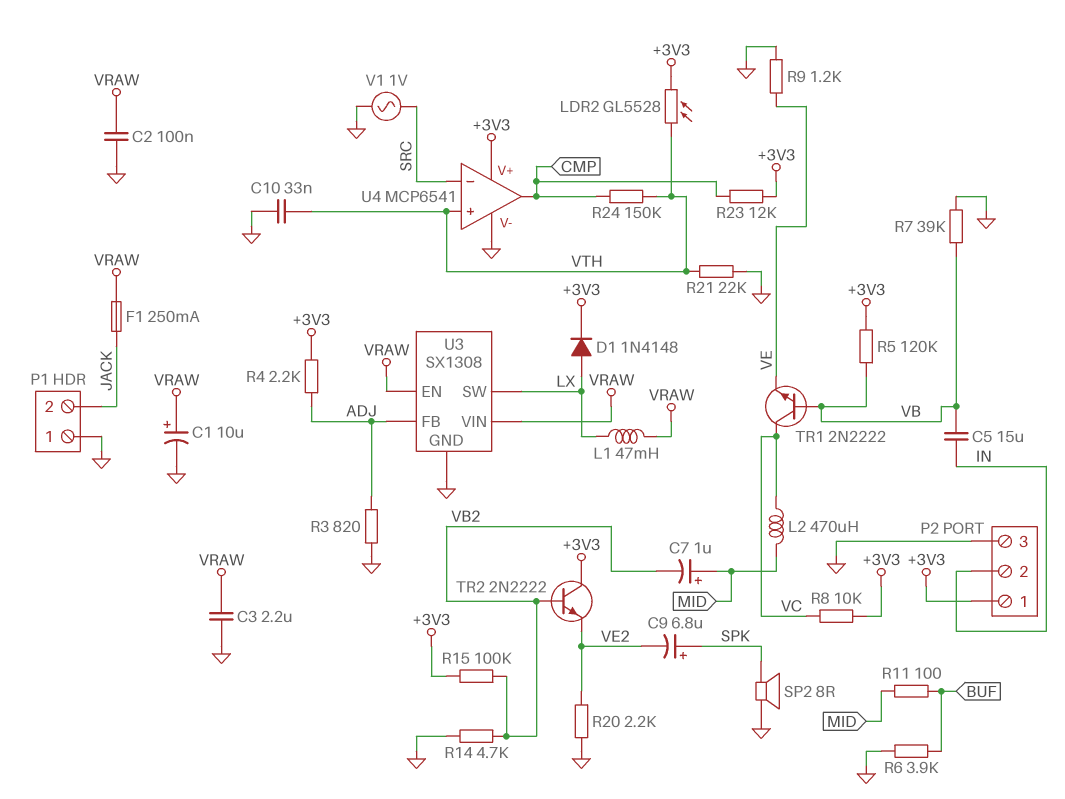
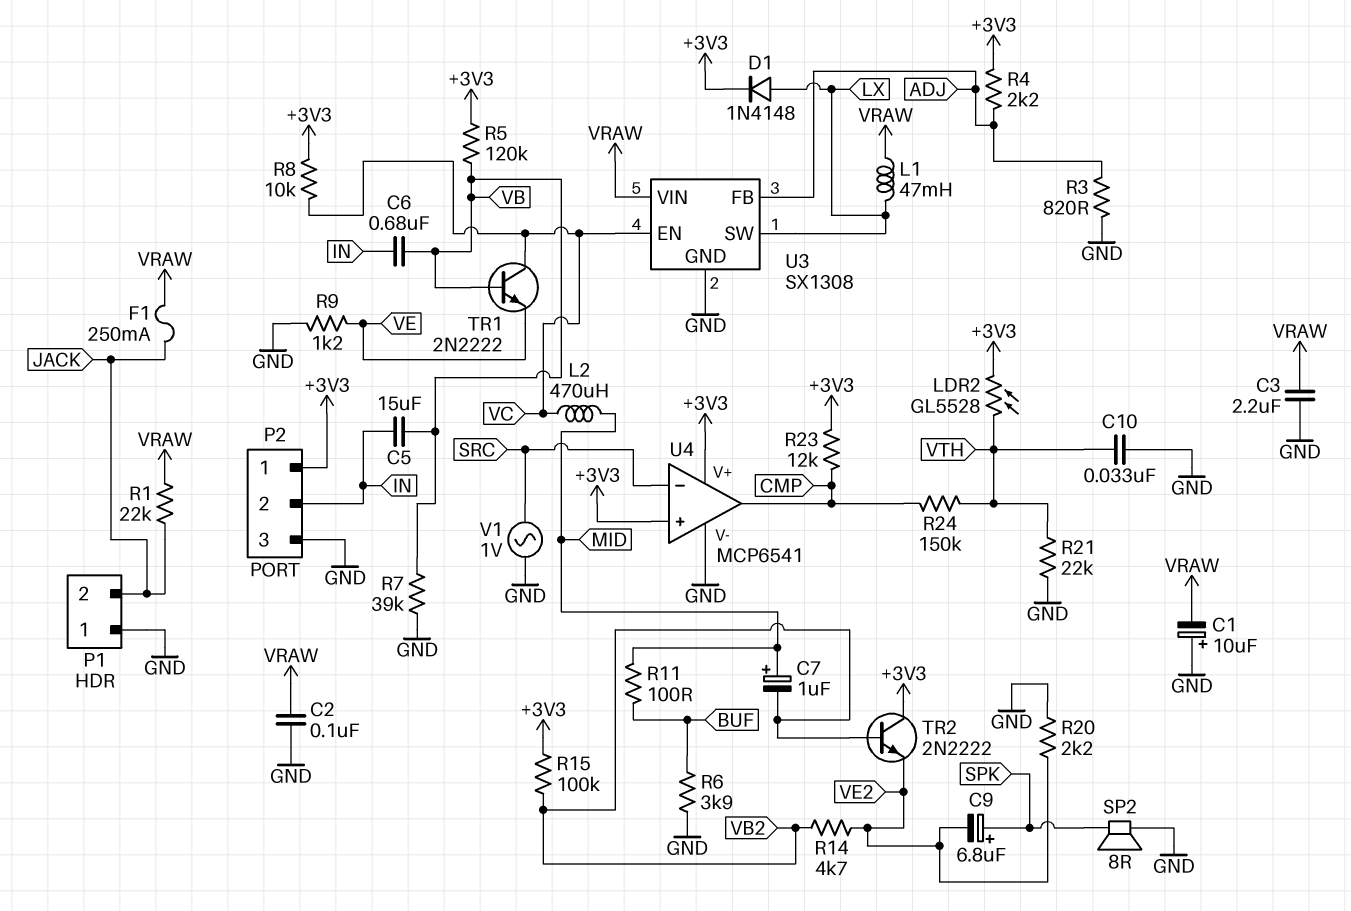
C1: 10uF (plus VRAW, minus GND) -> 10uF (plus GND, minus VRAW)
C6: none -> 680nF (IN, VB)
R1: none -> 22k (JACK, VRAW)
R14: 4.7k (GND, VB2) -> 4.7k (VB2, VE2)
U3 pin EN: VRAW -> VC
U4 pin in+: VTH -> +3V3

